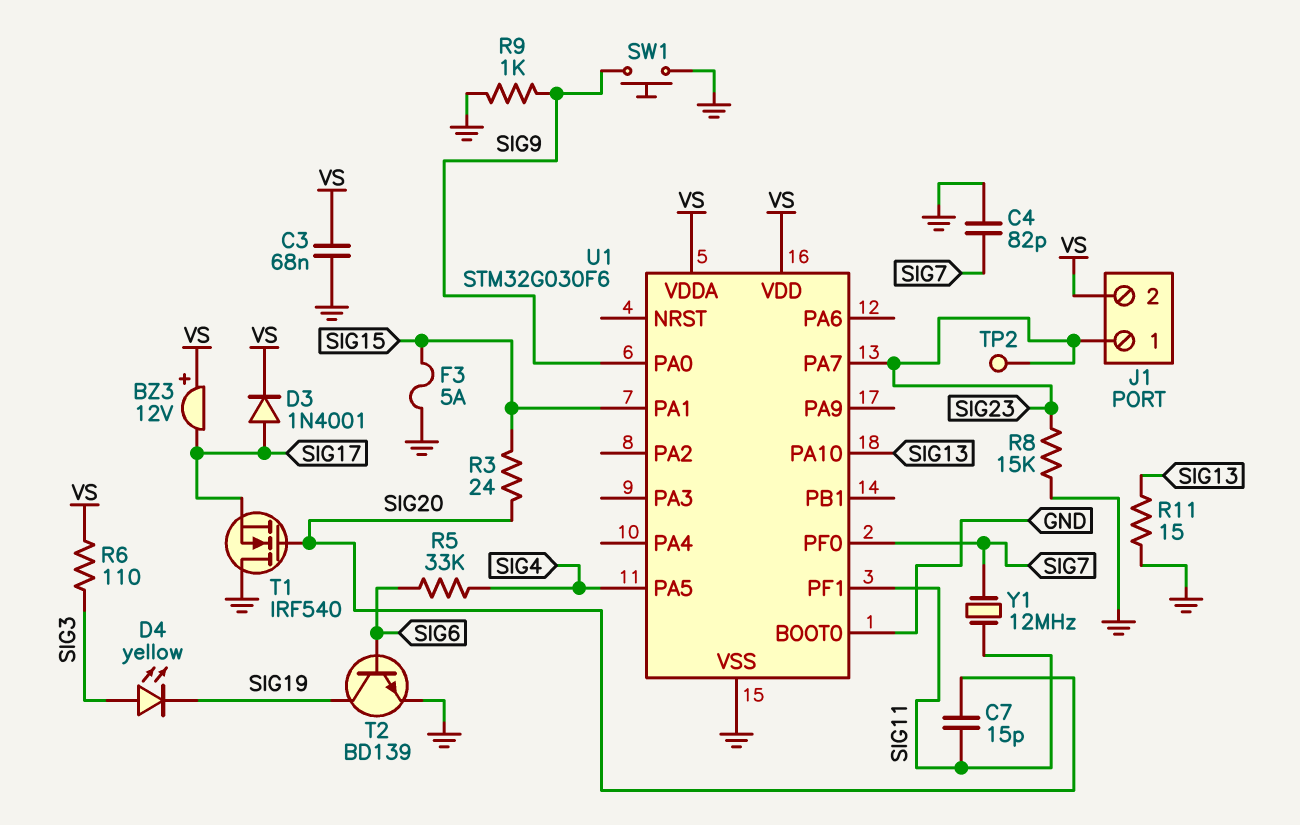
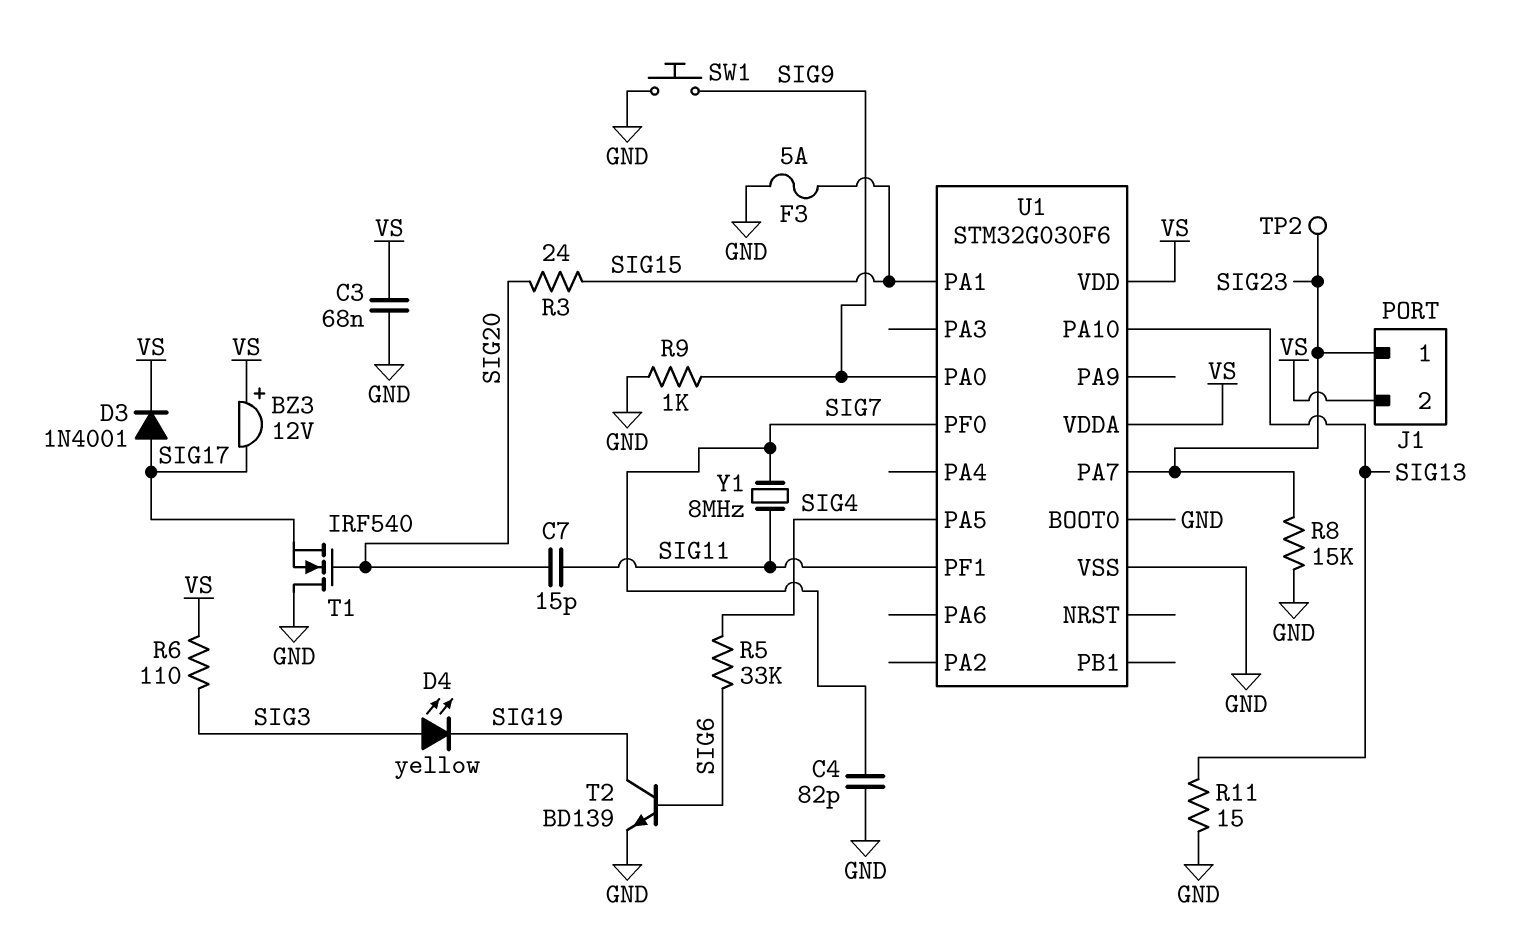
Y1: 12MHz (SIG7, SIG11) -> 8MHz (SIG7, SIG11)

